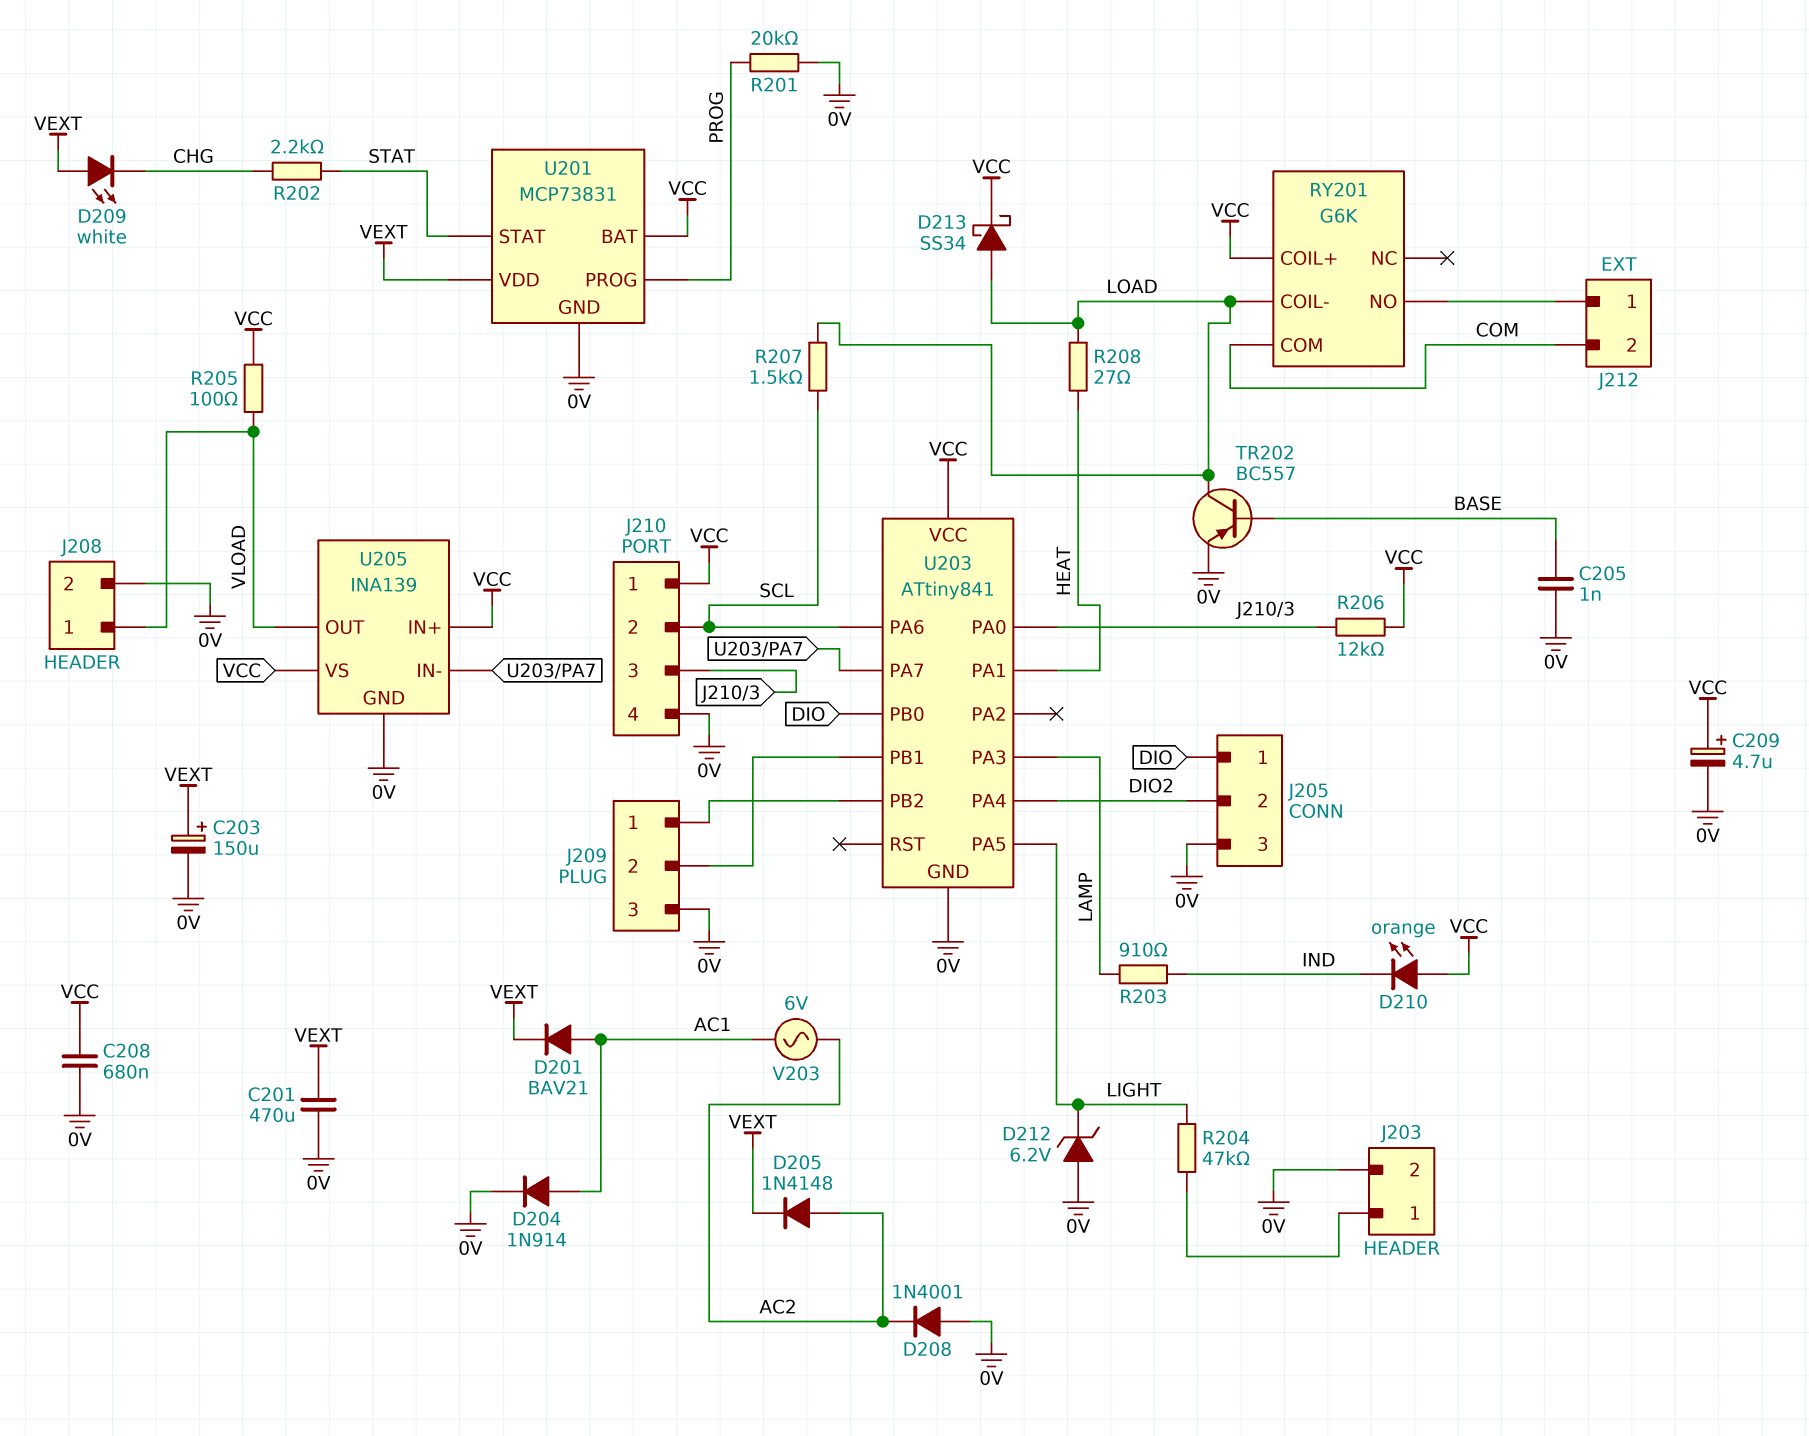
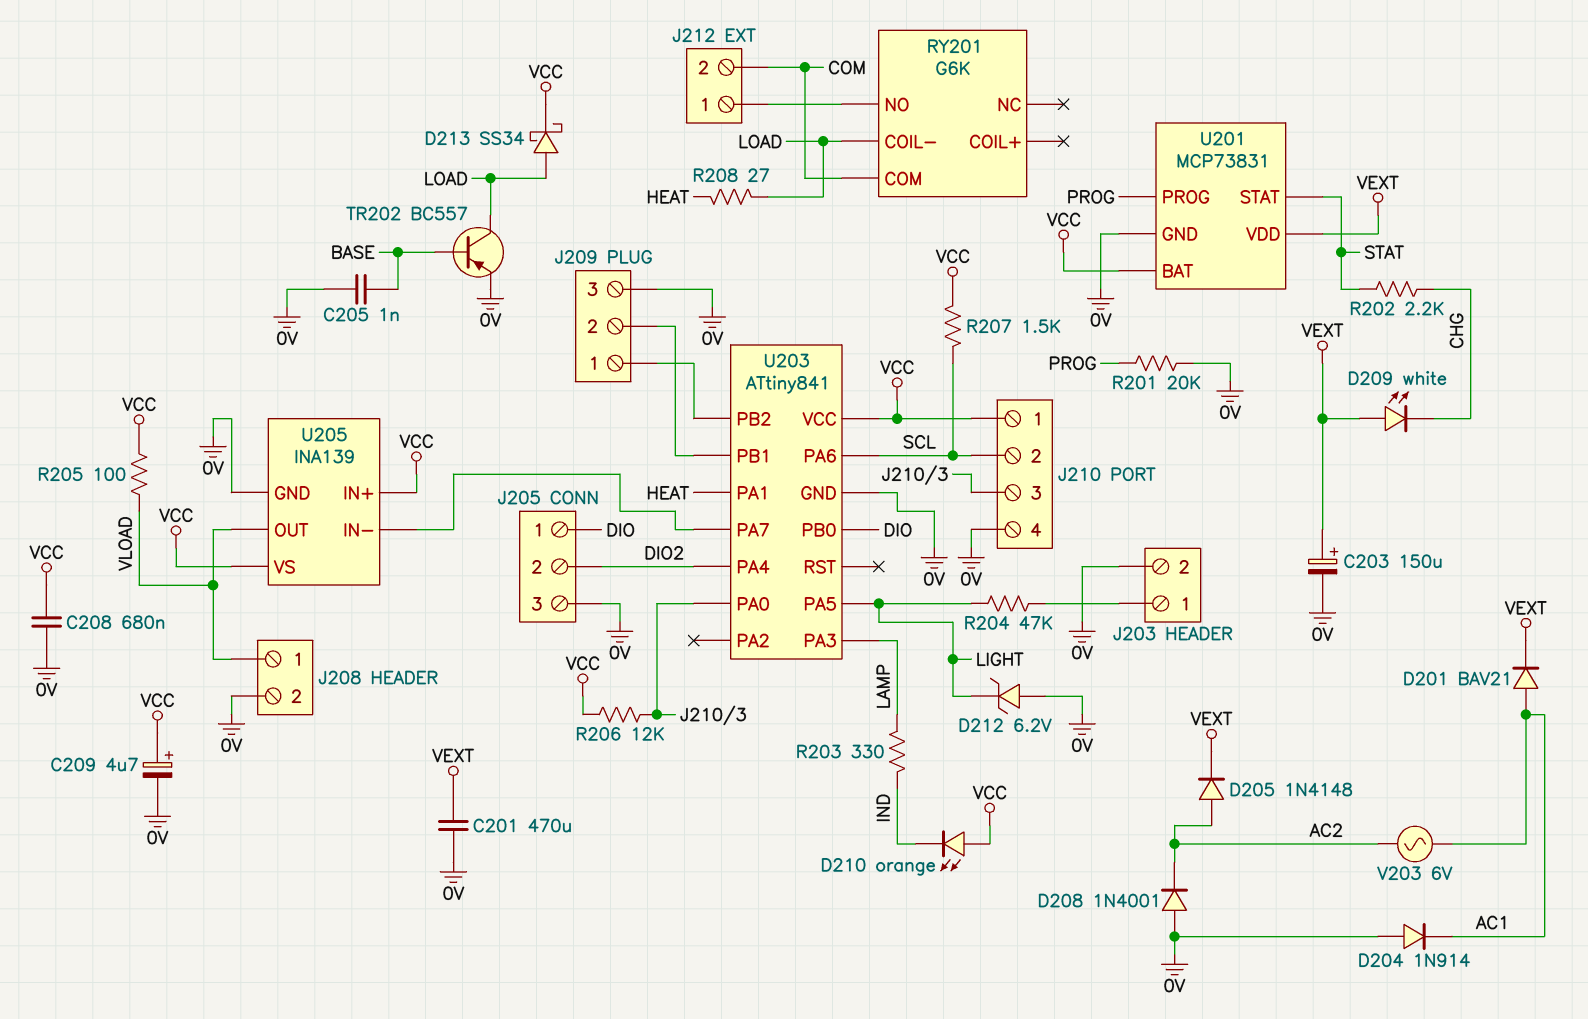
D204: diode 1N914 (A AC1, K 0V) -> diode 1N914 (A 0V, K AC1)
R203: 910 (IND, LAMP) -> 330 (IND, LAMP)
R207: 1.5k (LOAD, SCL) -> 1.5k (SCL, VCC)
RY201 pin COIL+: VCC -> none

